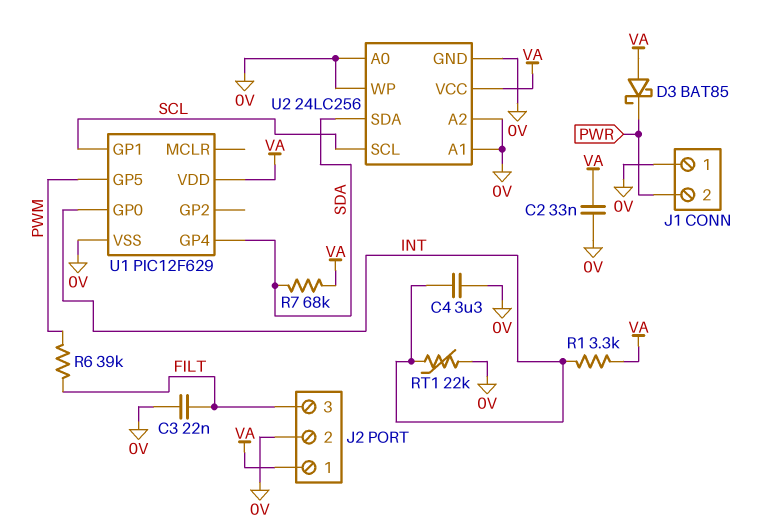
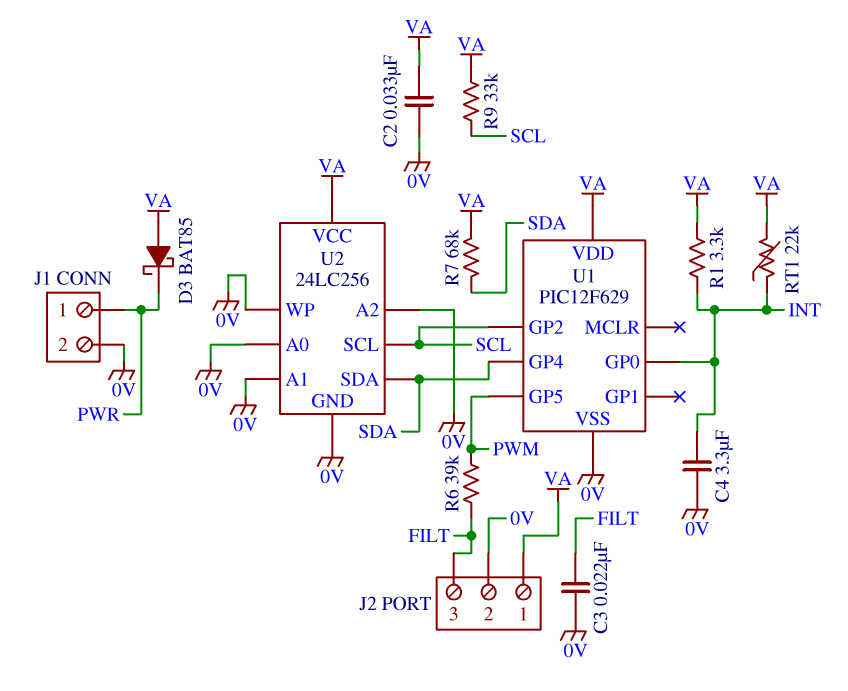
J1 pin 1: 0V -> PWR
J1 pin 2: PWR -> 0V
R9: none -> 33k (SCL, VA)
RT1: 22k (0V, INT) -> 22k (INT, VA)
U1 pin GP1: SCL -> none
U1 pin GP2: none -> SCL

